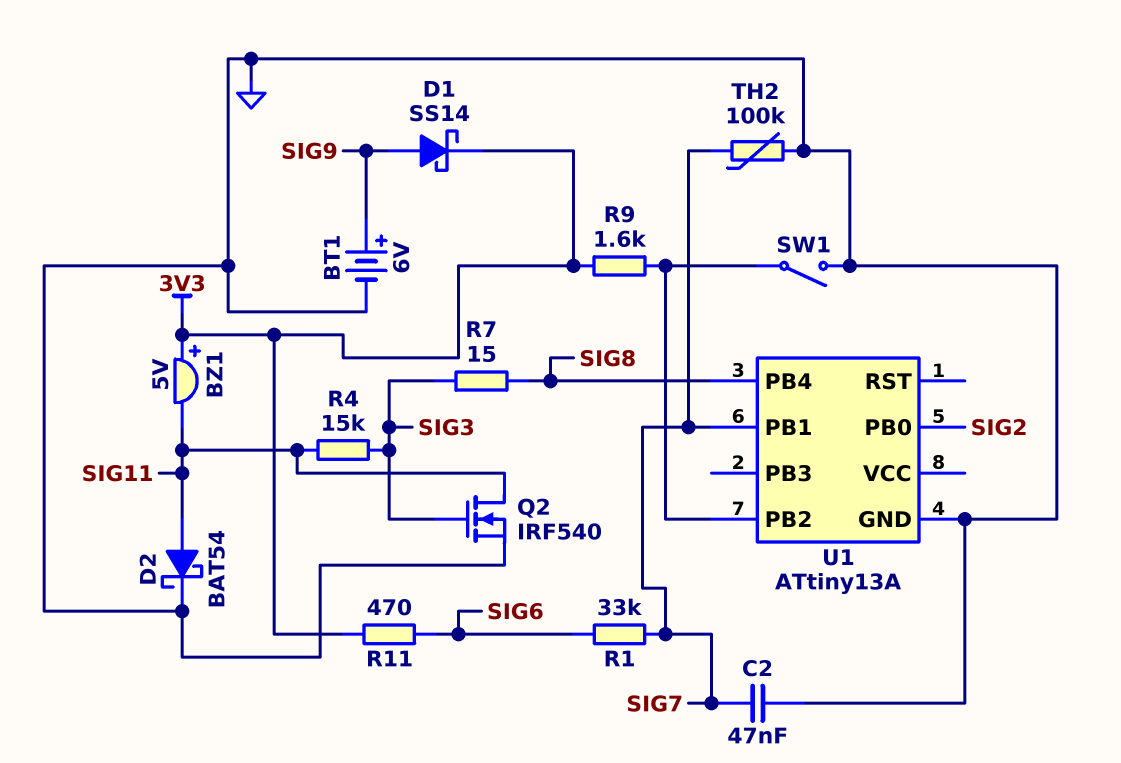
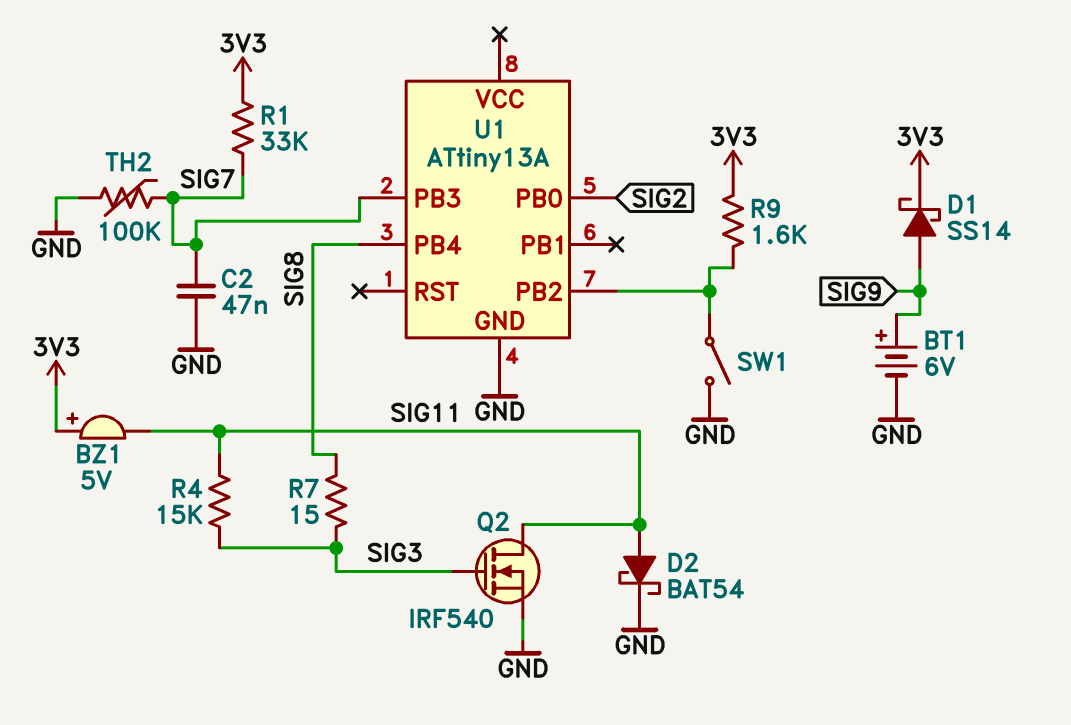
R1: 33k (SIG6, SIG7) -> 33k (3V3, SIG7)
R11: 470 (3V3, SIG6) -> none
U1 pin PB1: SIG7 -> none
U1 pin PB3: none -> SIG7

